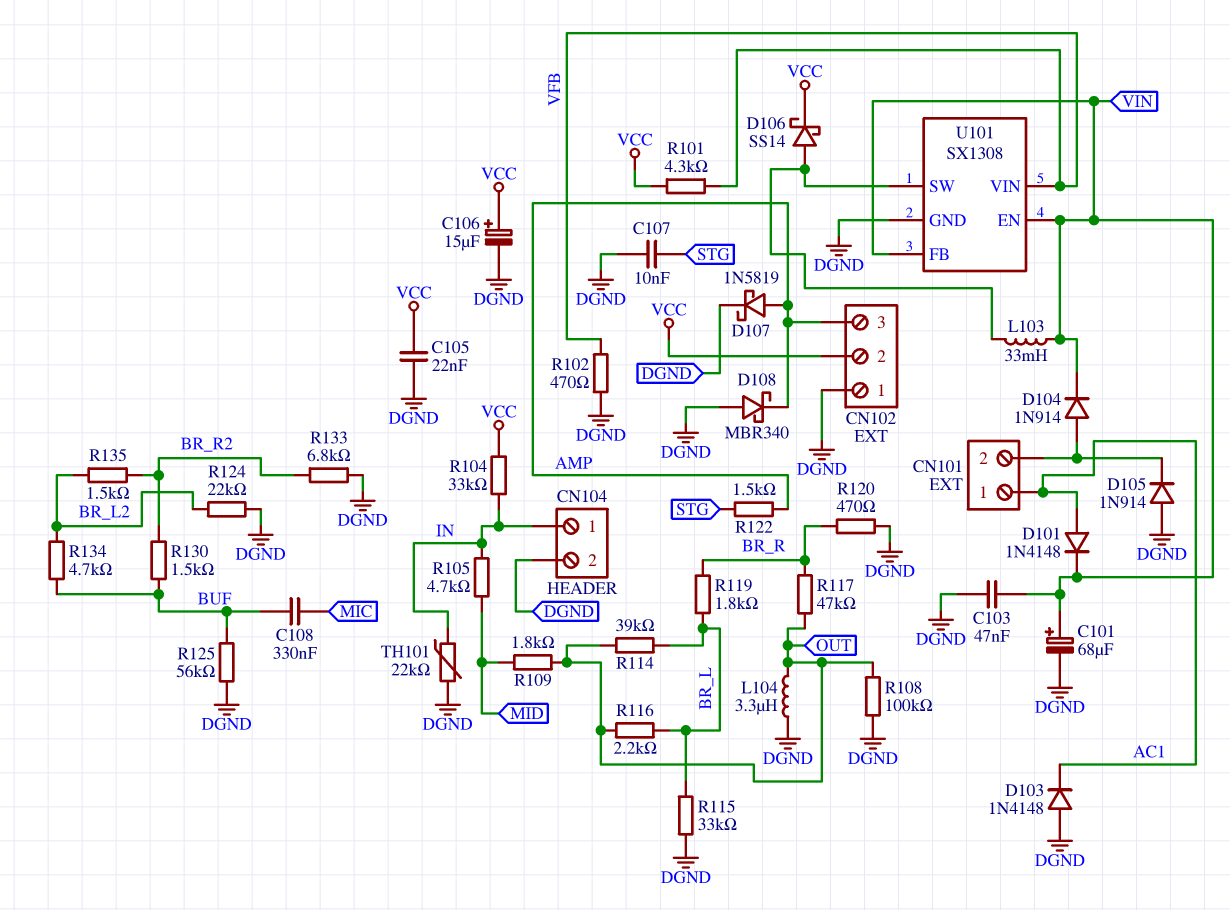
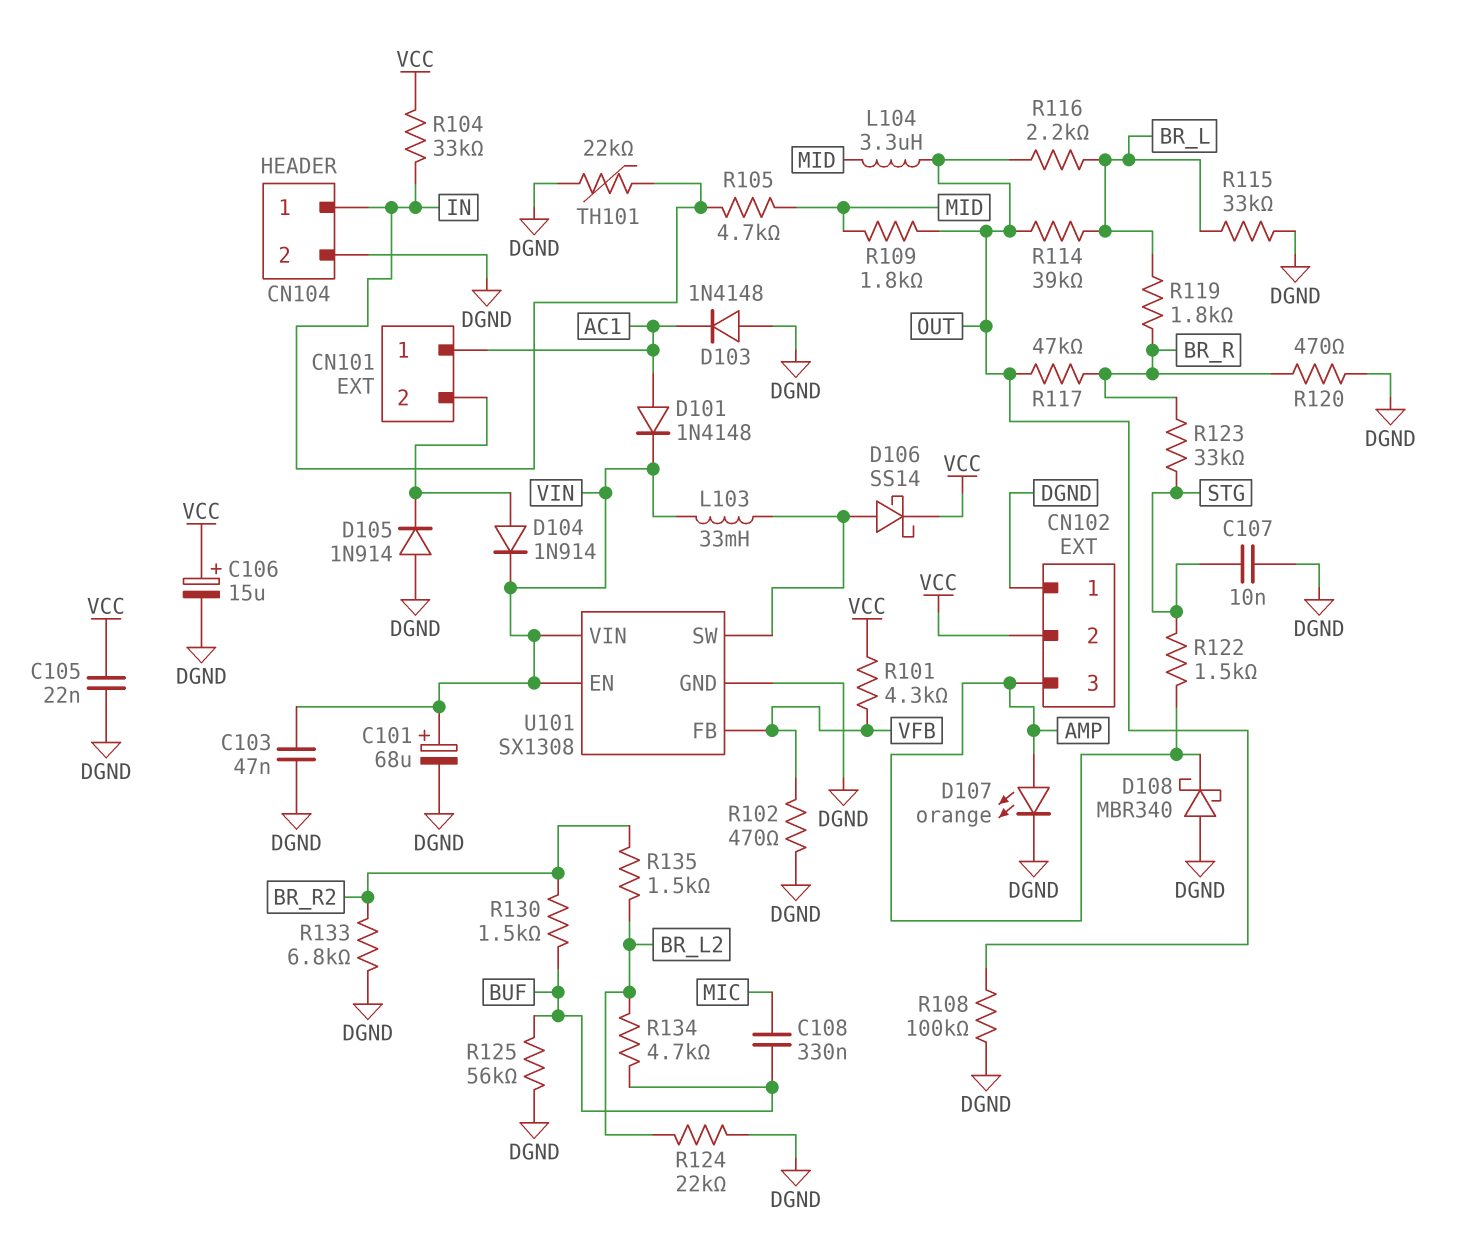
D107: schottky 1N5819 (A AMP, K DGND) -> LED orange (A AMP, K DGND)
L104: 3.3uH (DGND, OUT) -> 3.3uH (MID, OUT)
R123: none -> 33k (BR_R, STG)
U101 pin FB: VIN -> VFB
U101 pin VIN: VFB -> VIN

